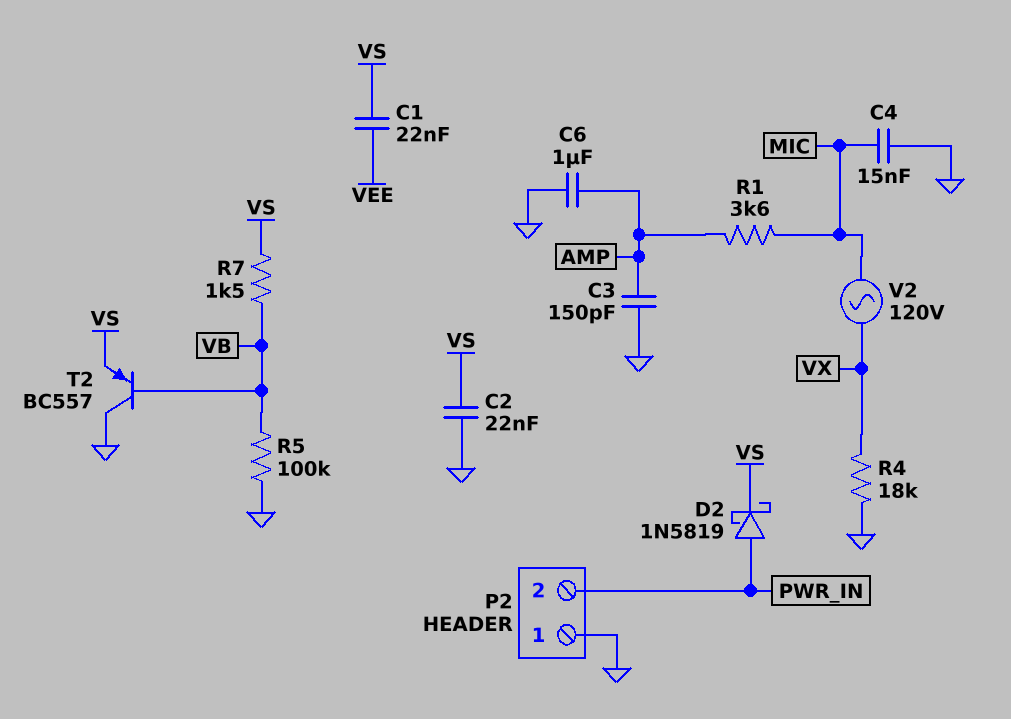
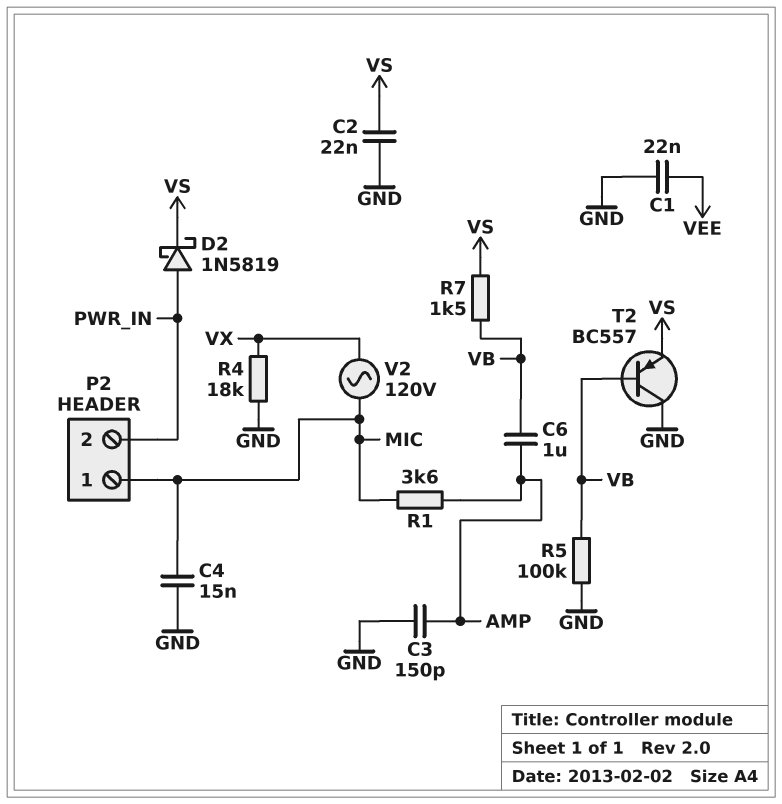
C1: 22nF (VEE, VS) -> 22nF (GND, VEE)
C6: 1uF (AMP, GND) -> 1uF (AMP, VB)
P2 pin 1: GND -> MIC

